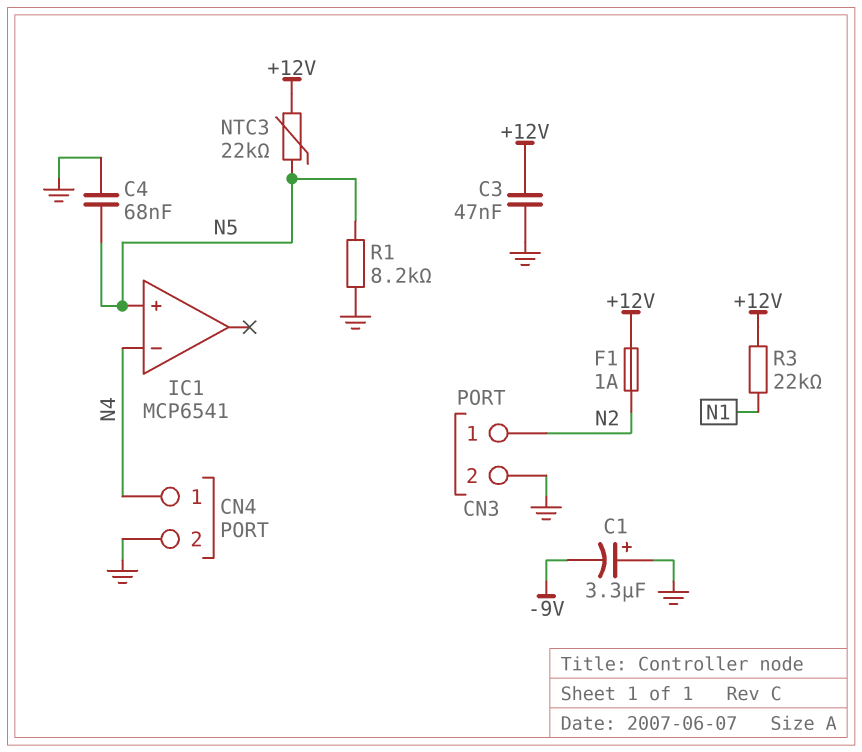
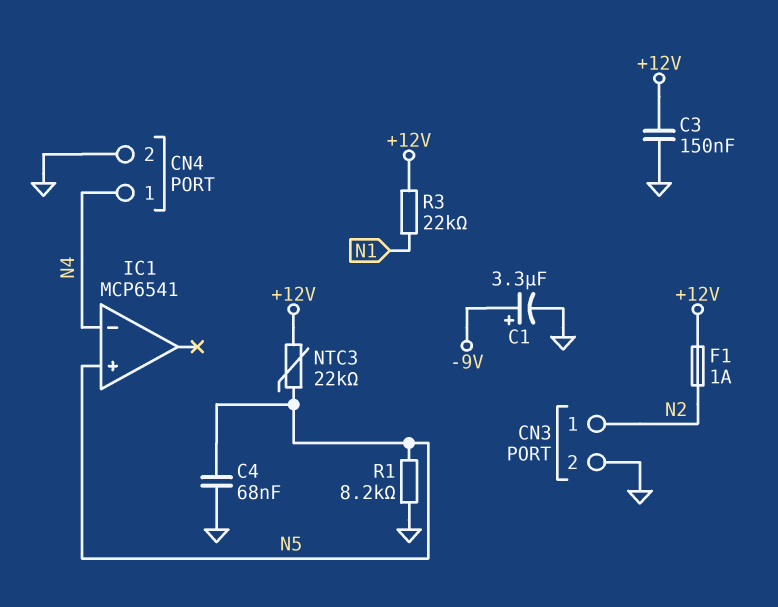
C1: 3.3uF (plus GND, minus -9V) -> 3.3uF (plus -9V, minus GND)
C3: 47nF (+12V, GND) -> 150nF (+12V, GND)

